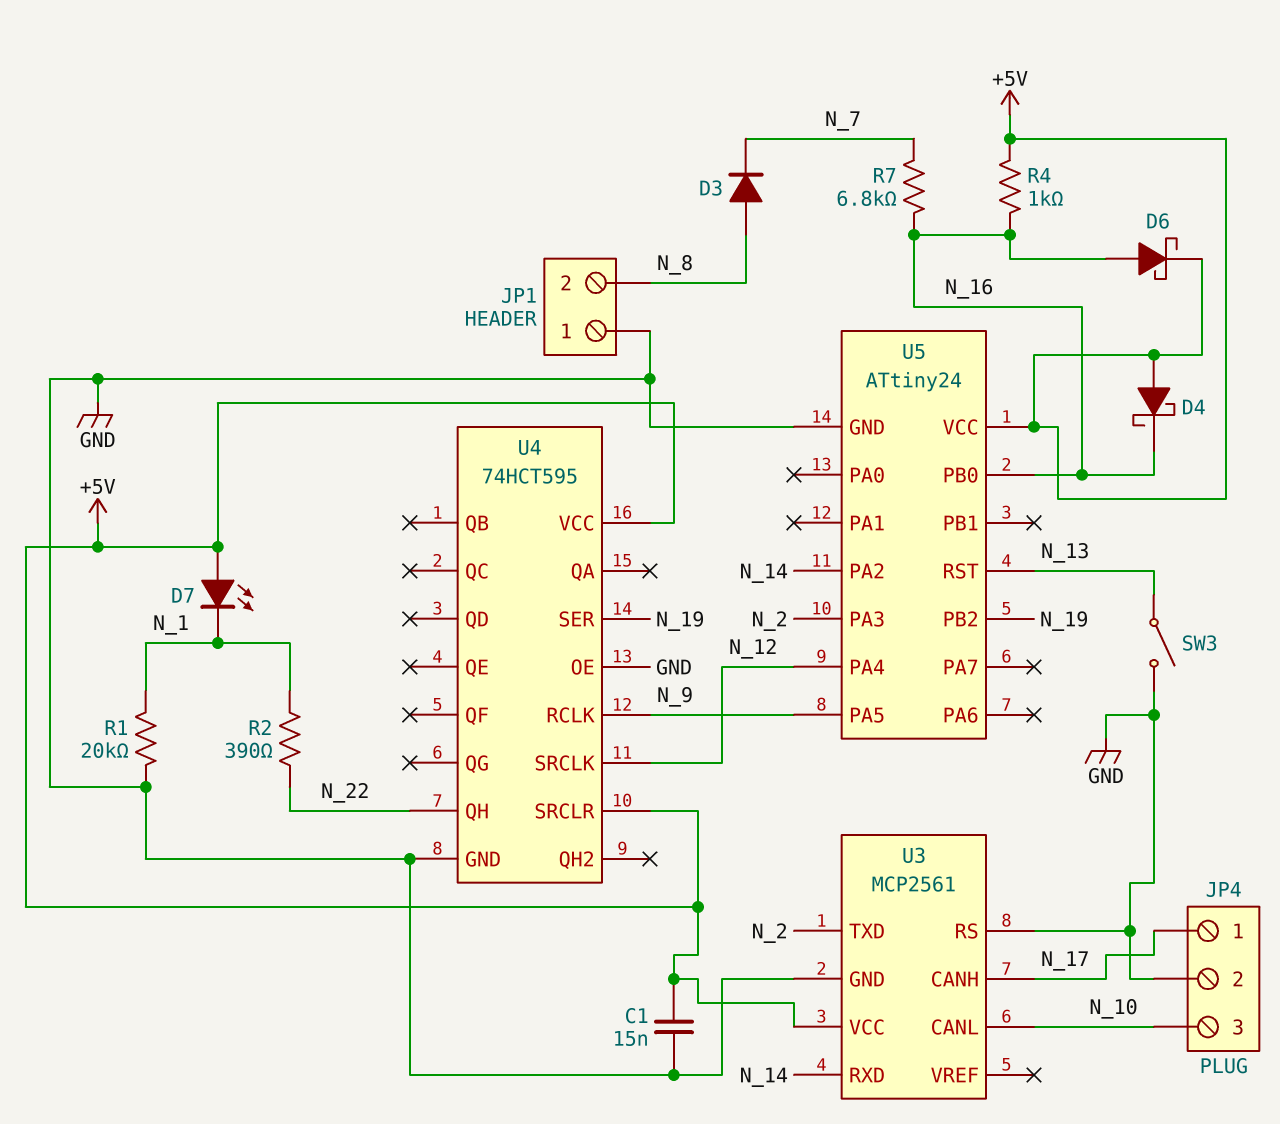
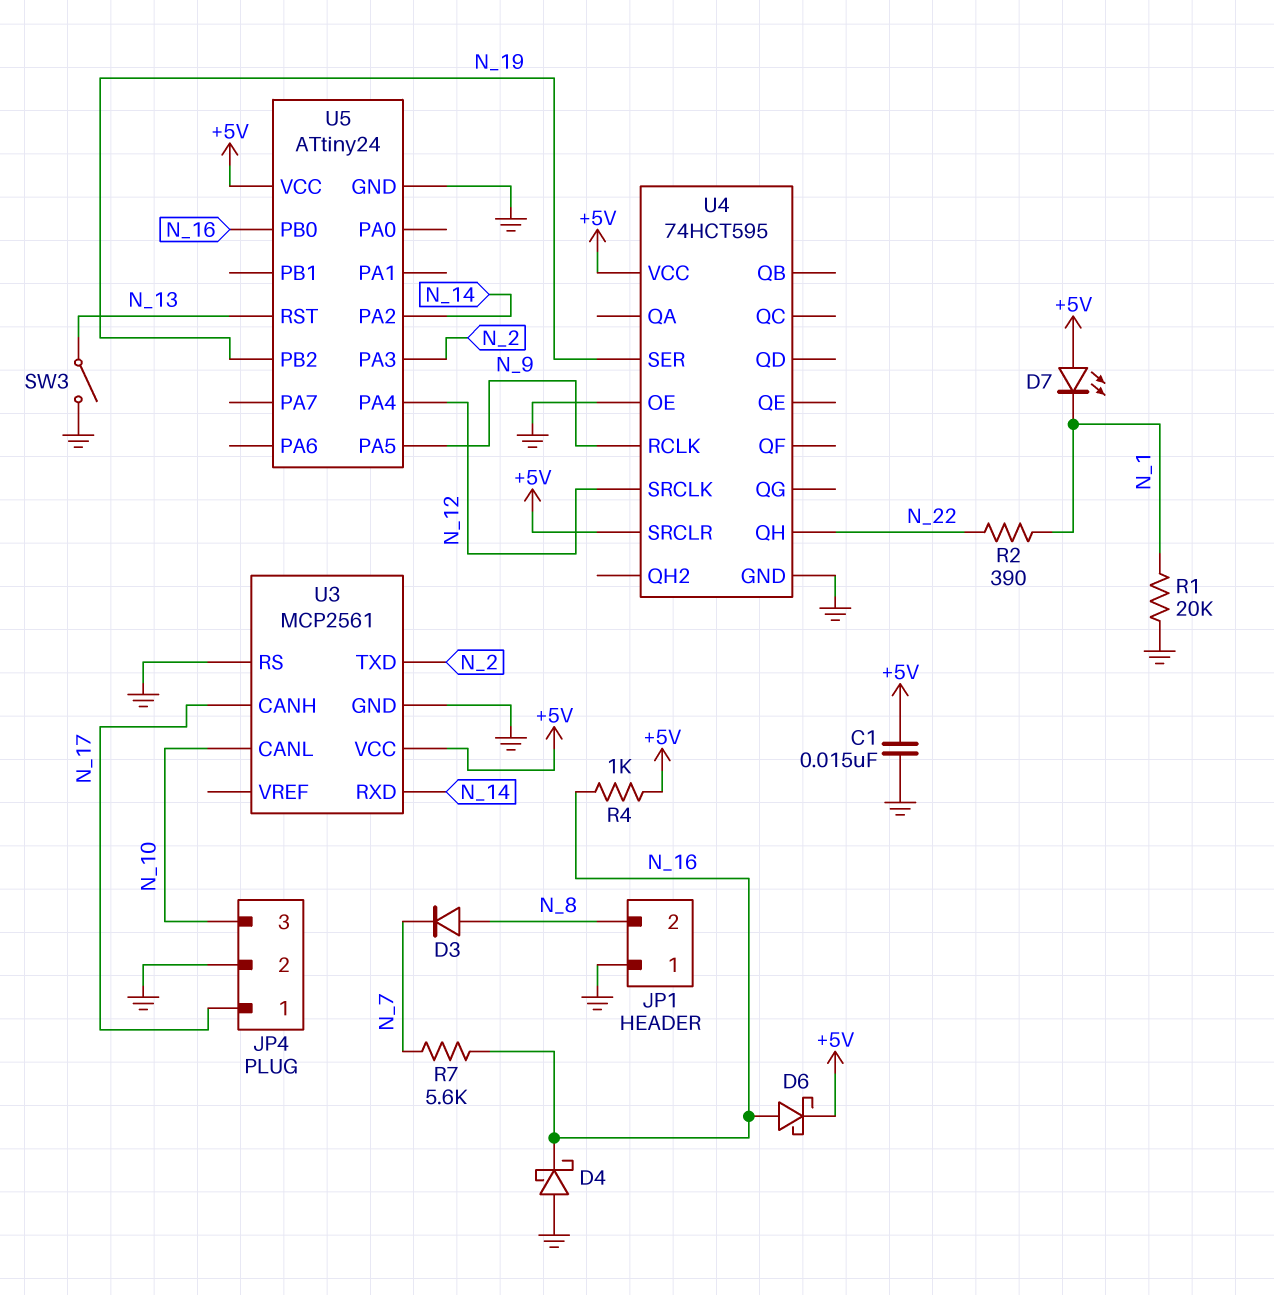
D4: schottky (A +5V, K N_16) -> schottky (A GND, K N_16)
R7: 6.8k (N_7, N_16) -> 5.6k (N_7, N_16)

